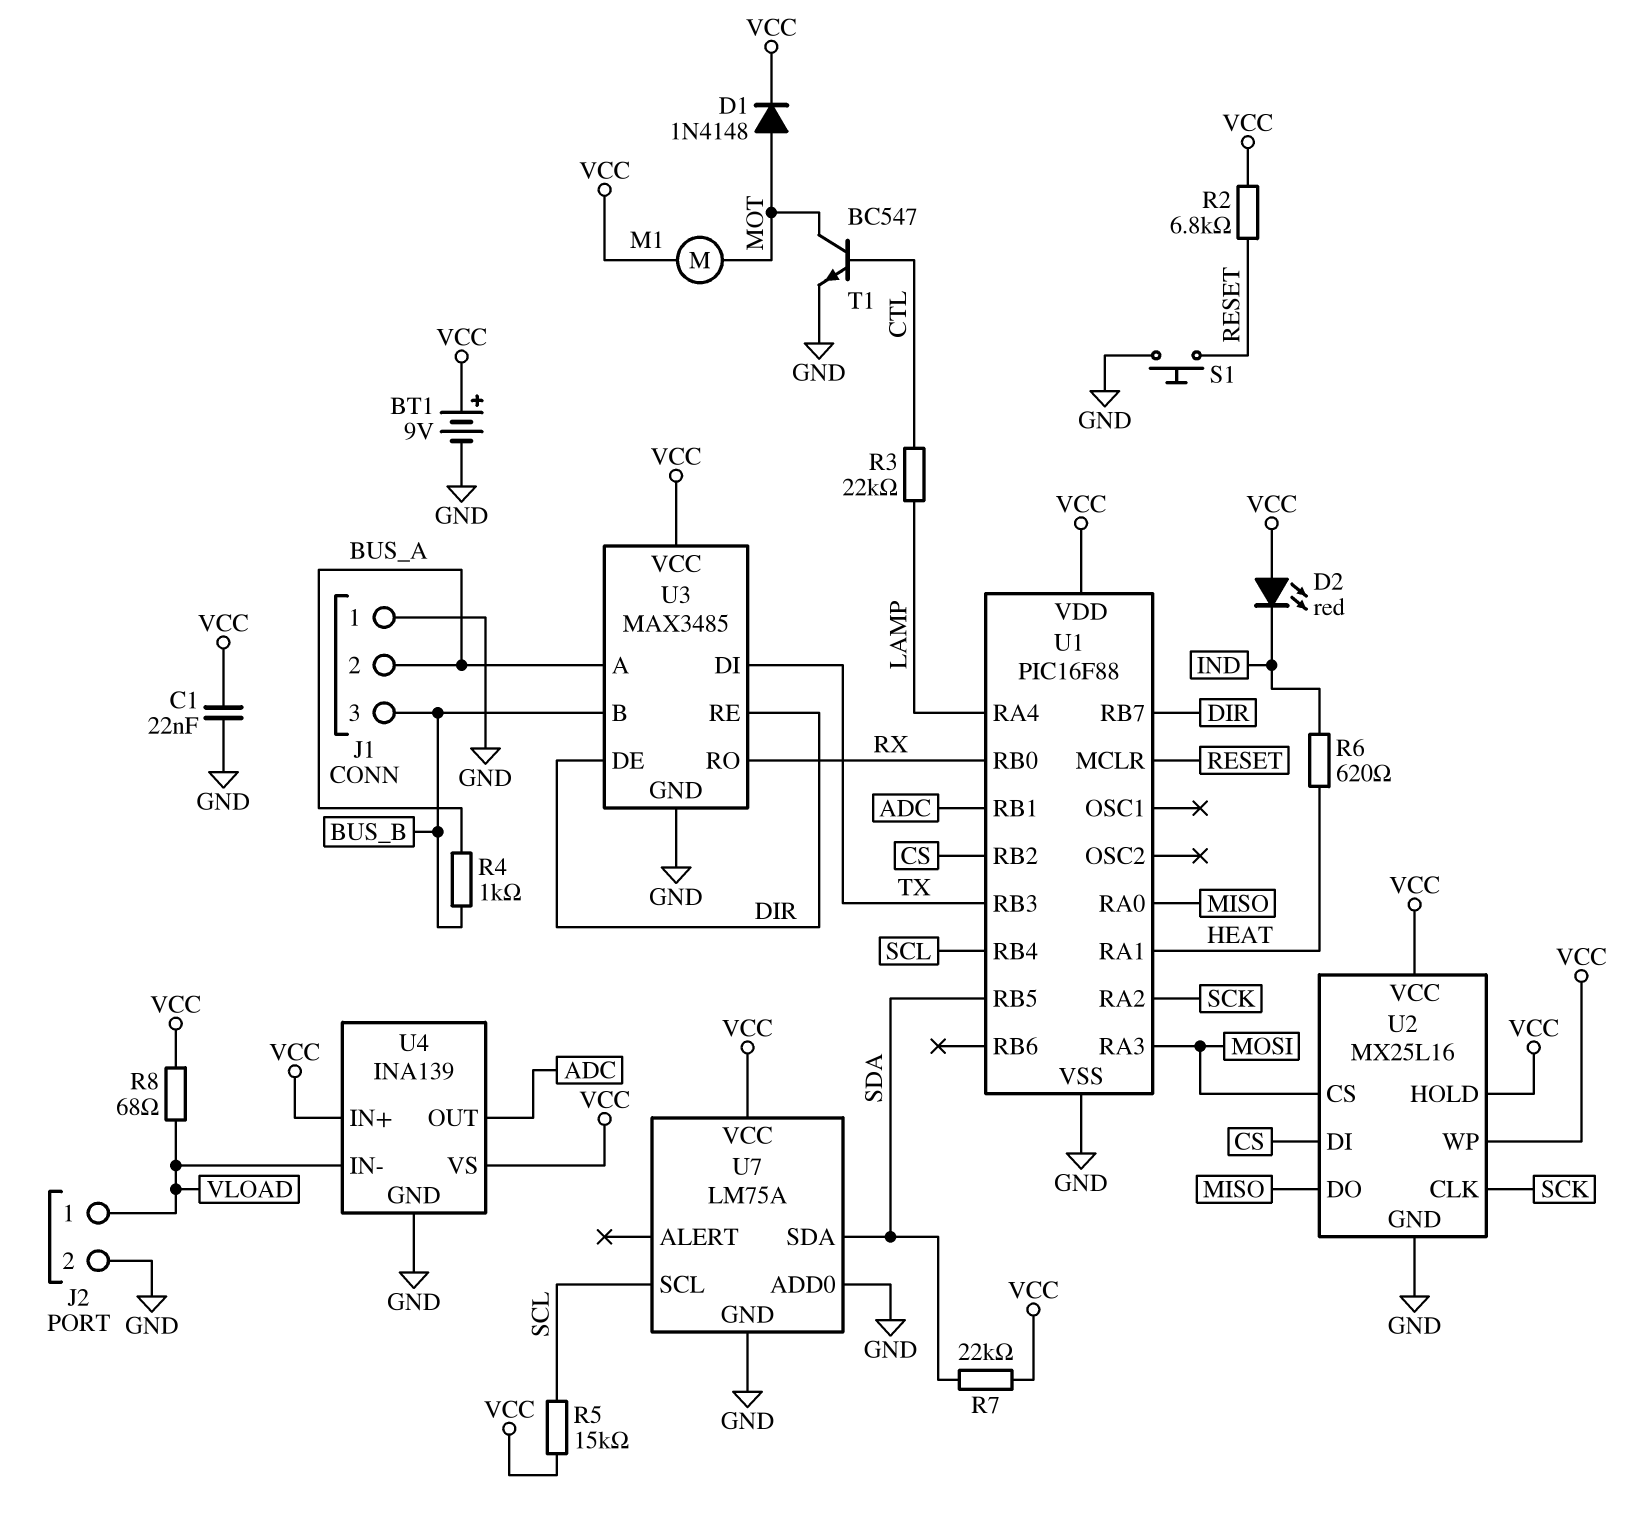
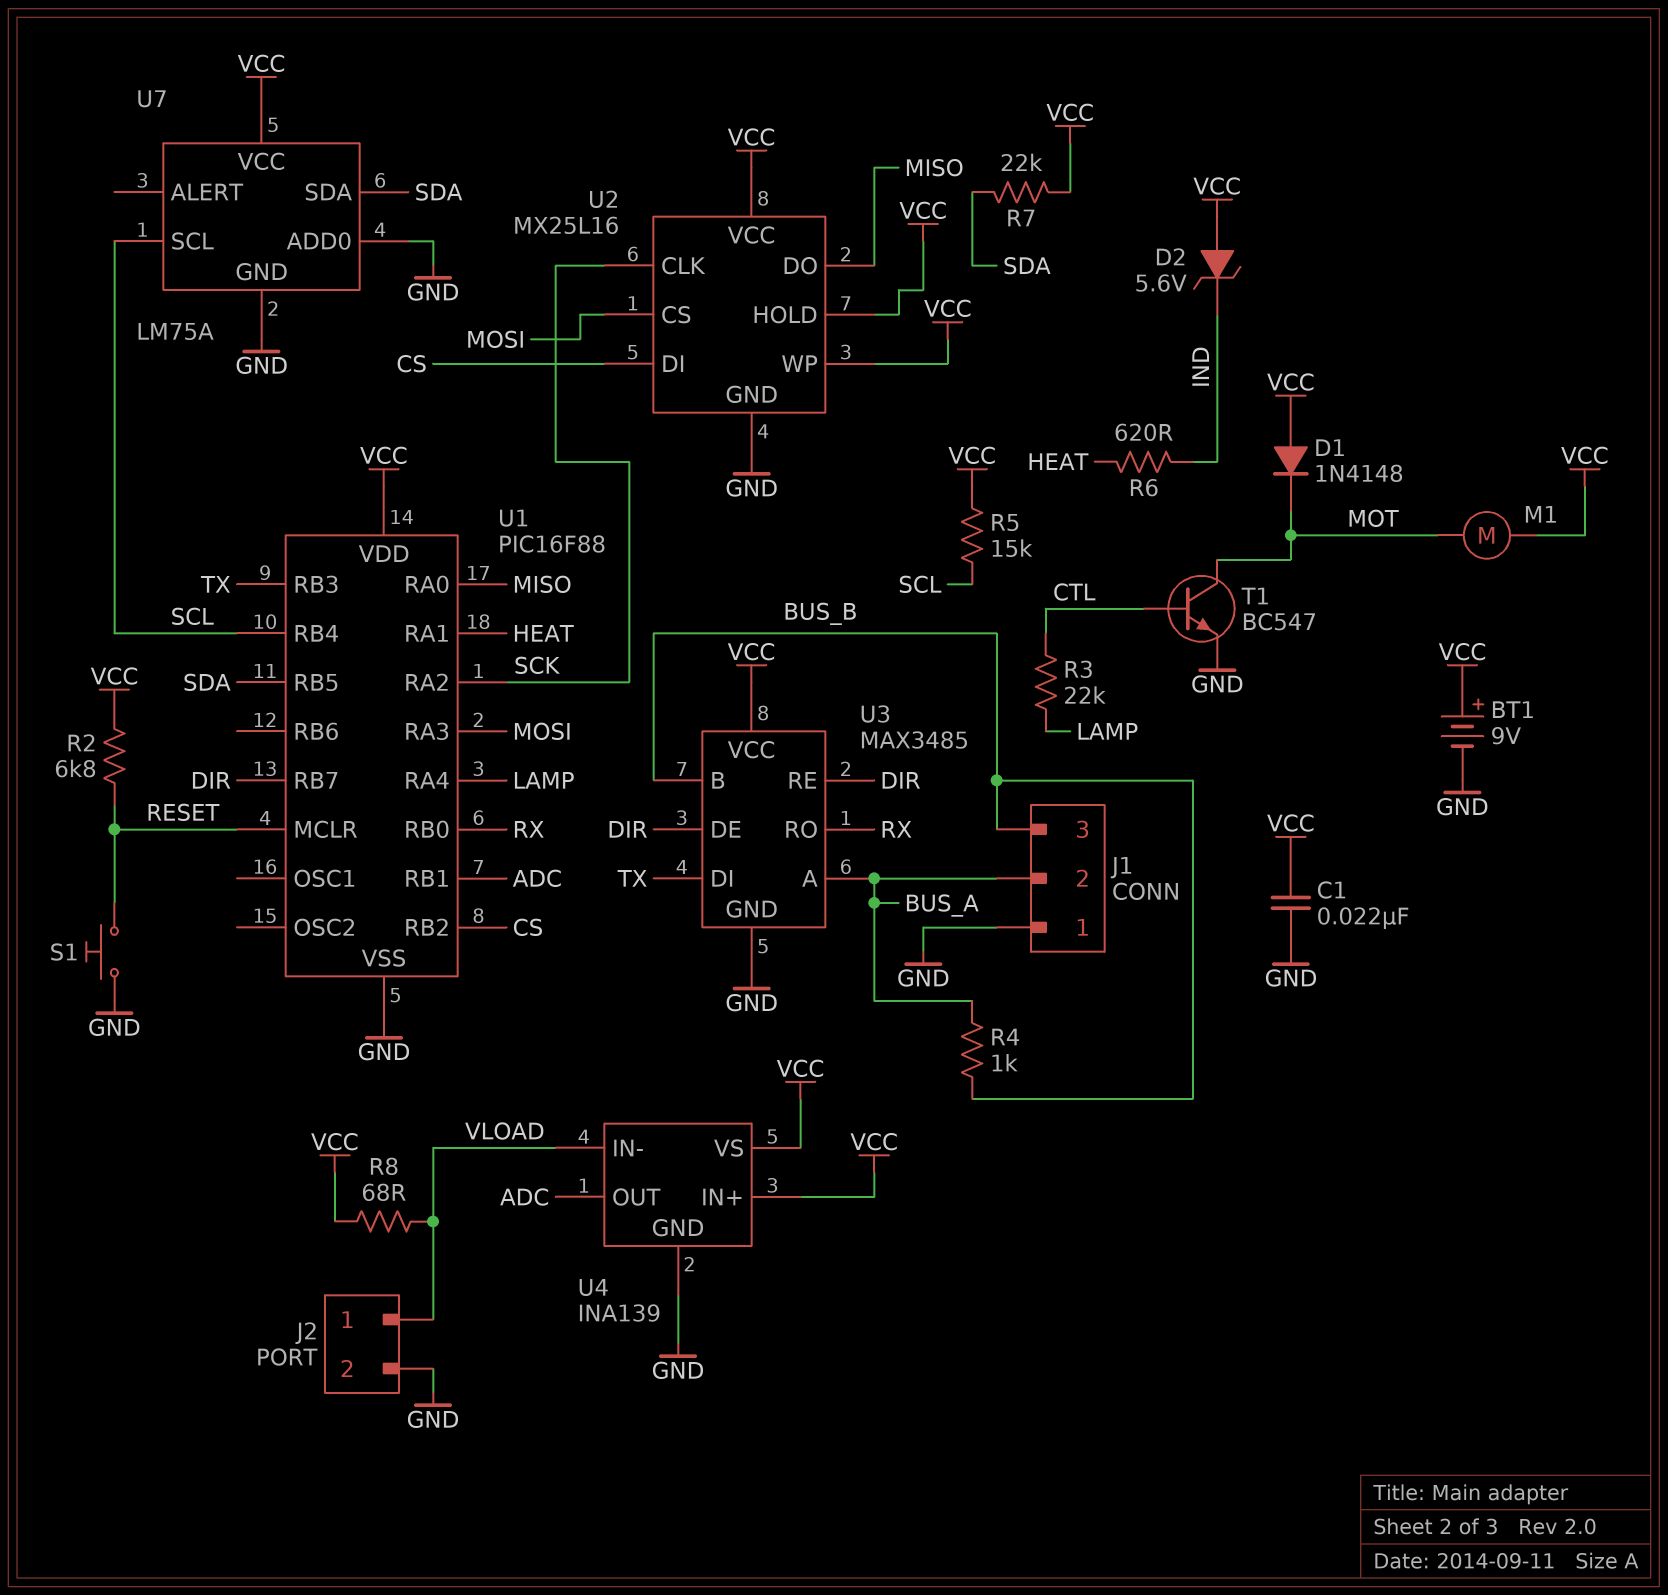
D1: diode 1N4148 (A MOT, K VCC) -> diode 1N4148 (A VCC, K MOT)
D2: LED red (A VCC, K IND) -> zener 5.6V (A VCC, K IND)

